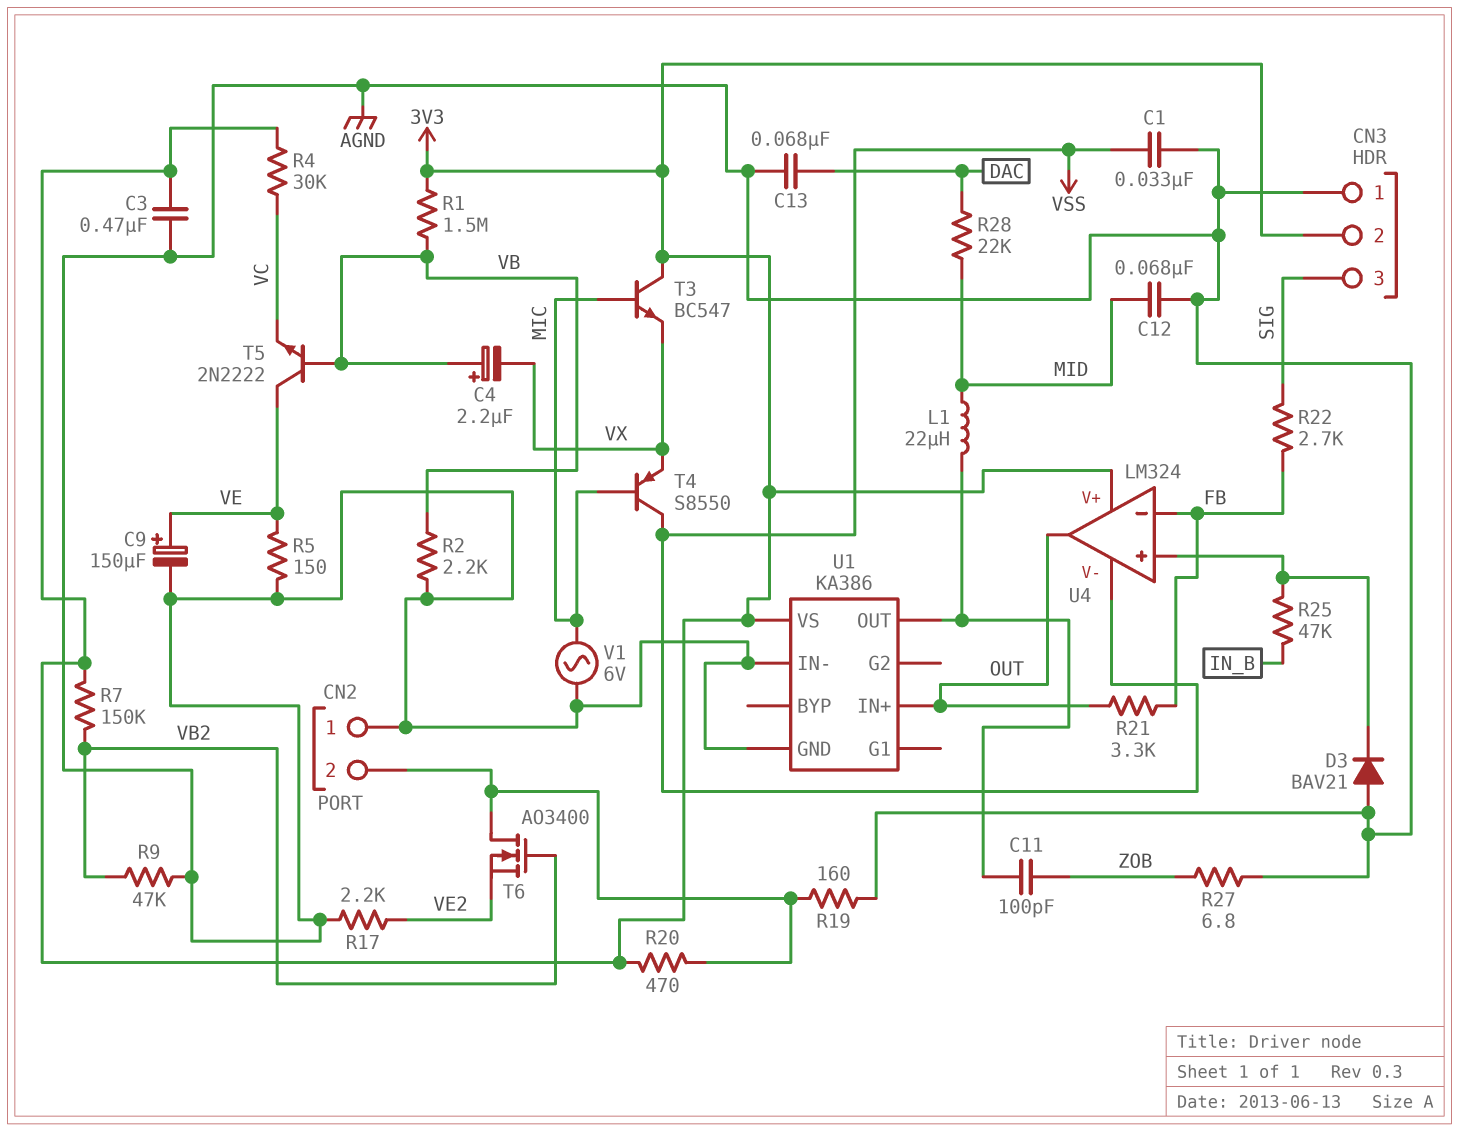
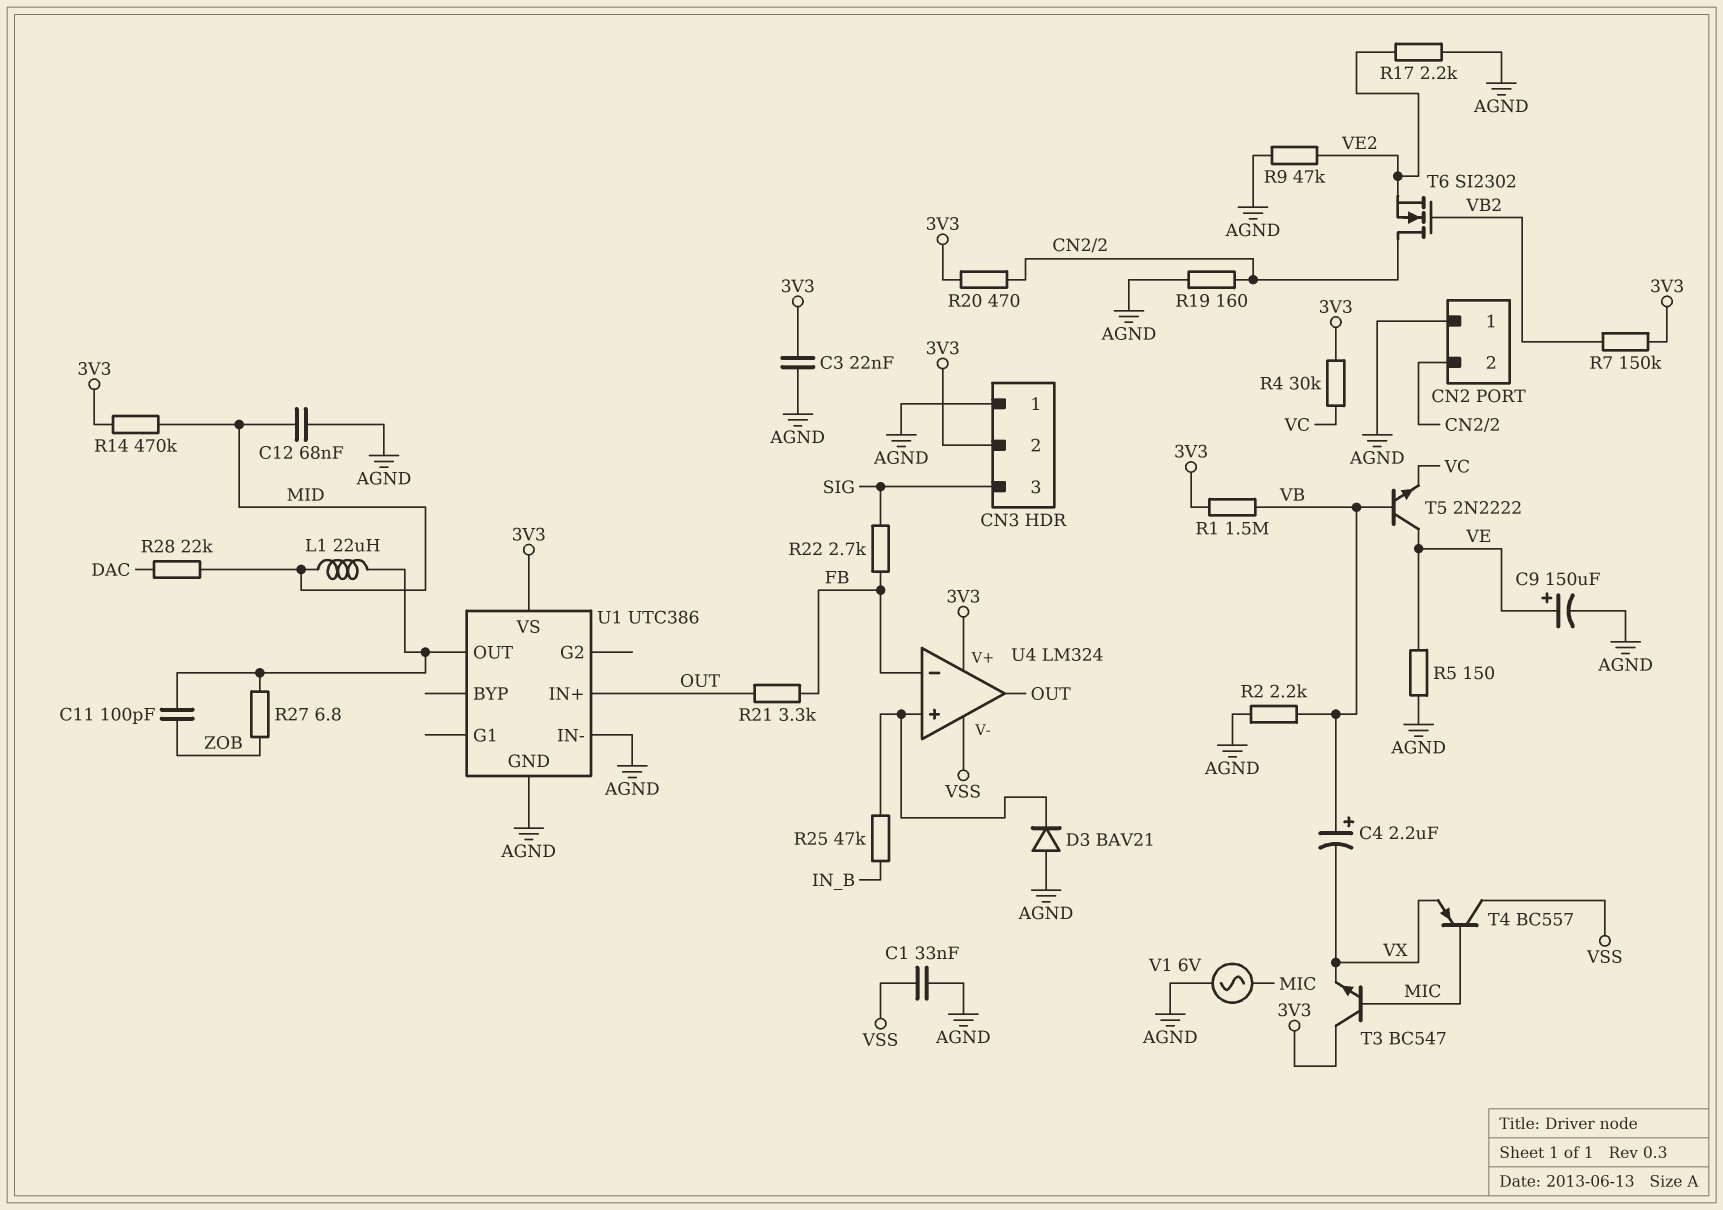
C3: 470nF (3V3, AGND) -> 22nF (3V3, AGND)
C13: 68nF (AGND, DAC) -> none
R9: 47k (AGND, VB2) -> 47k (AGND, VE2)
R14: none -> 470k (3V3, MID)
R27: 6.8 (AGND, ZOB) -> 6.8 (U1/OUT, ZOB)
T4: PNP S8550 (B MIC, C VSS, E VX) -> PNP BC557 (B MIC, C VSS, E VX)
T6: NMOS AO3400 (G VB2, D CN2/2, S VE2) -> NMOS SI2302 (G VB2, D CN2/2, S VE2)
U1: KA386 -> UTC386

